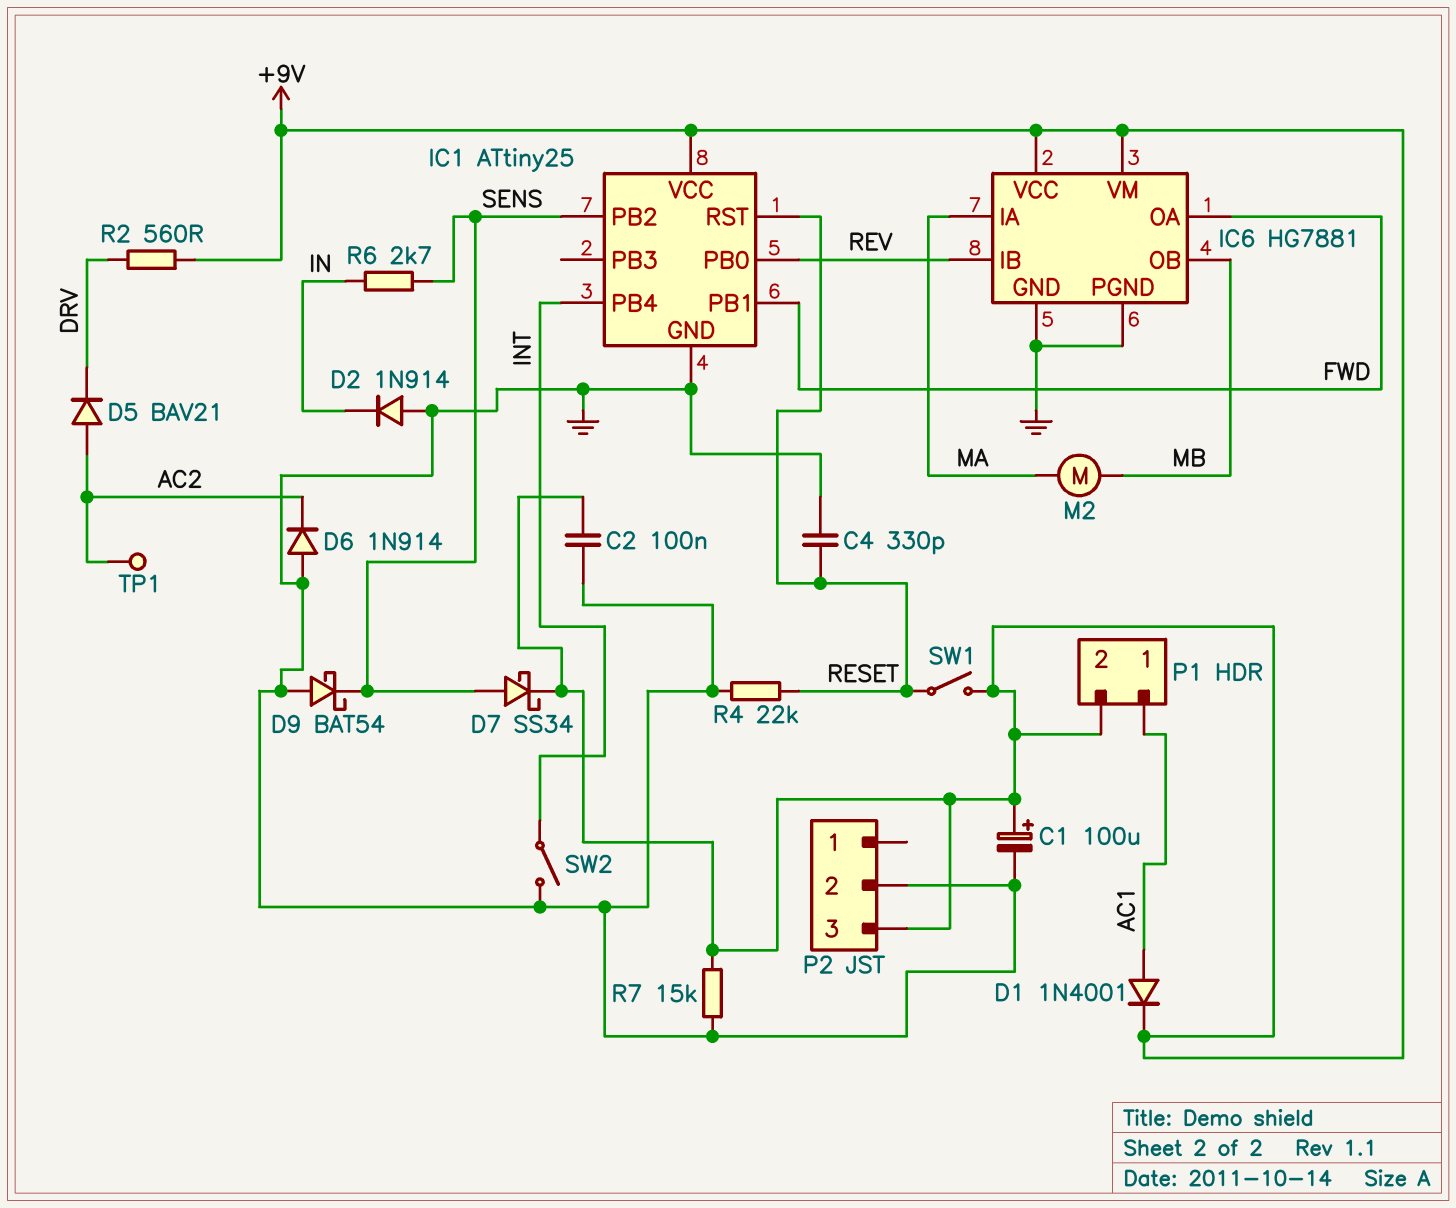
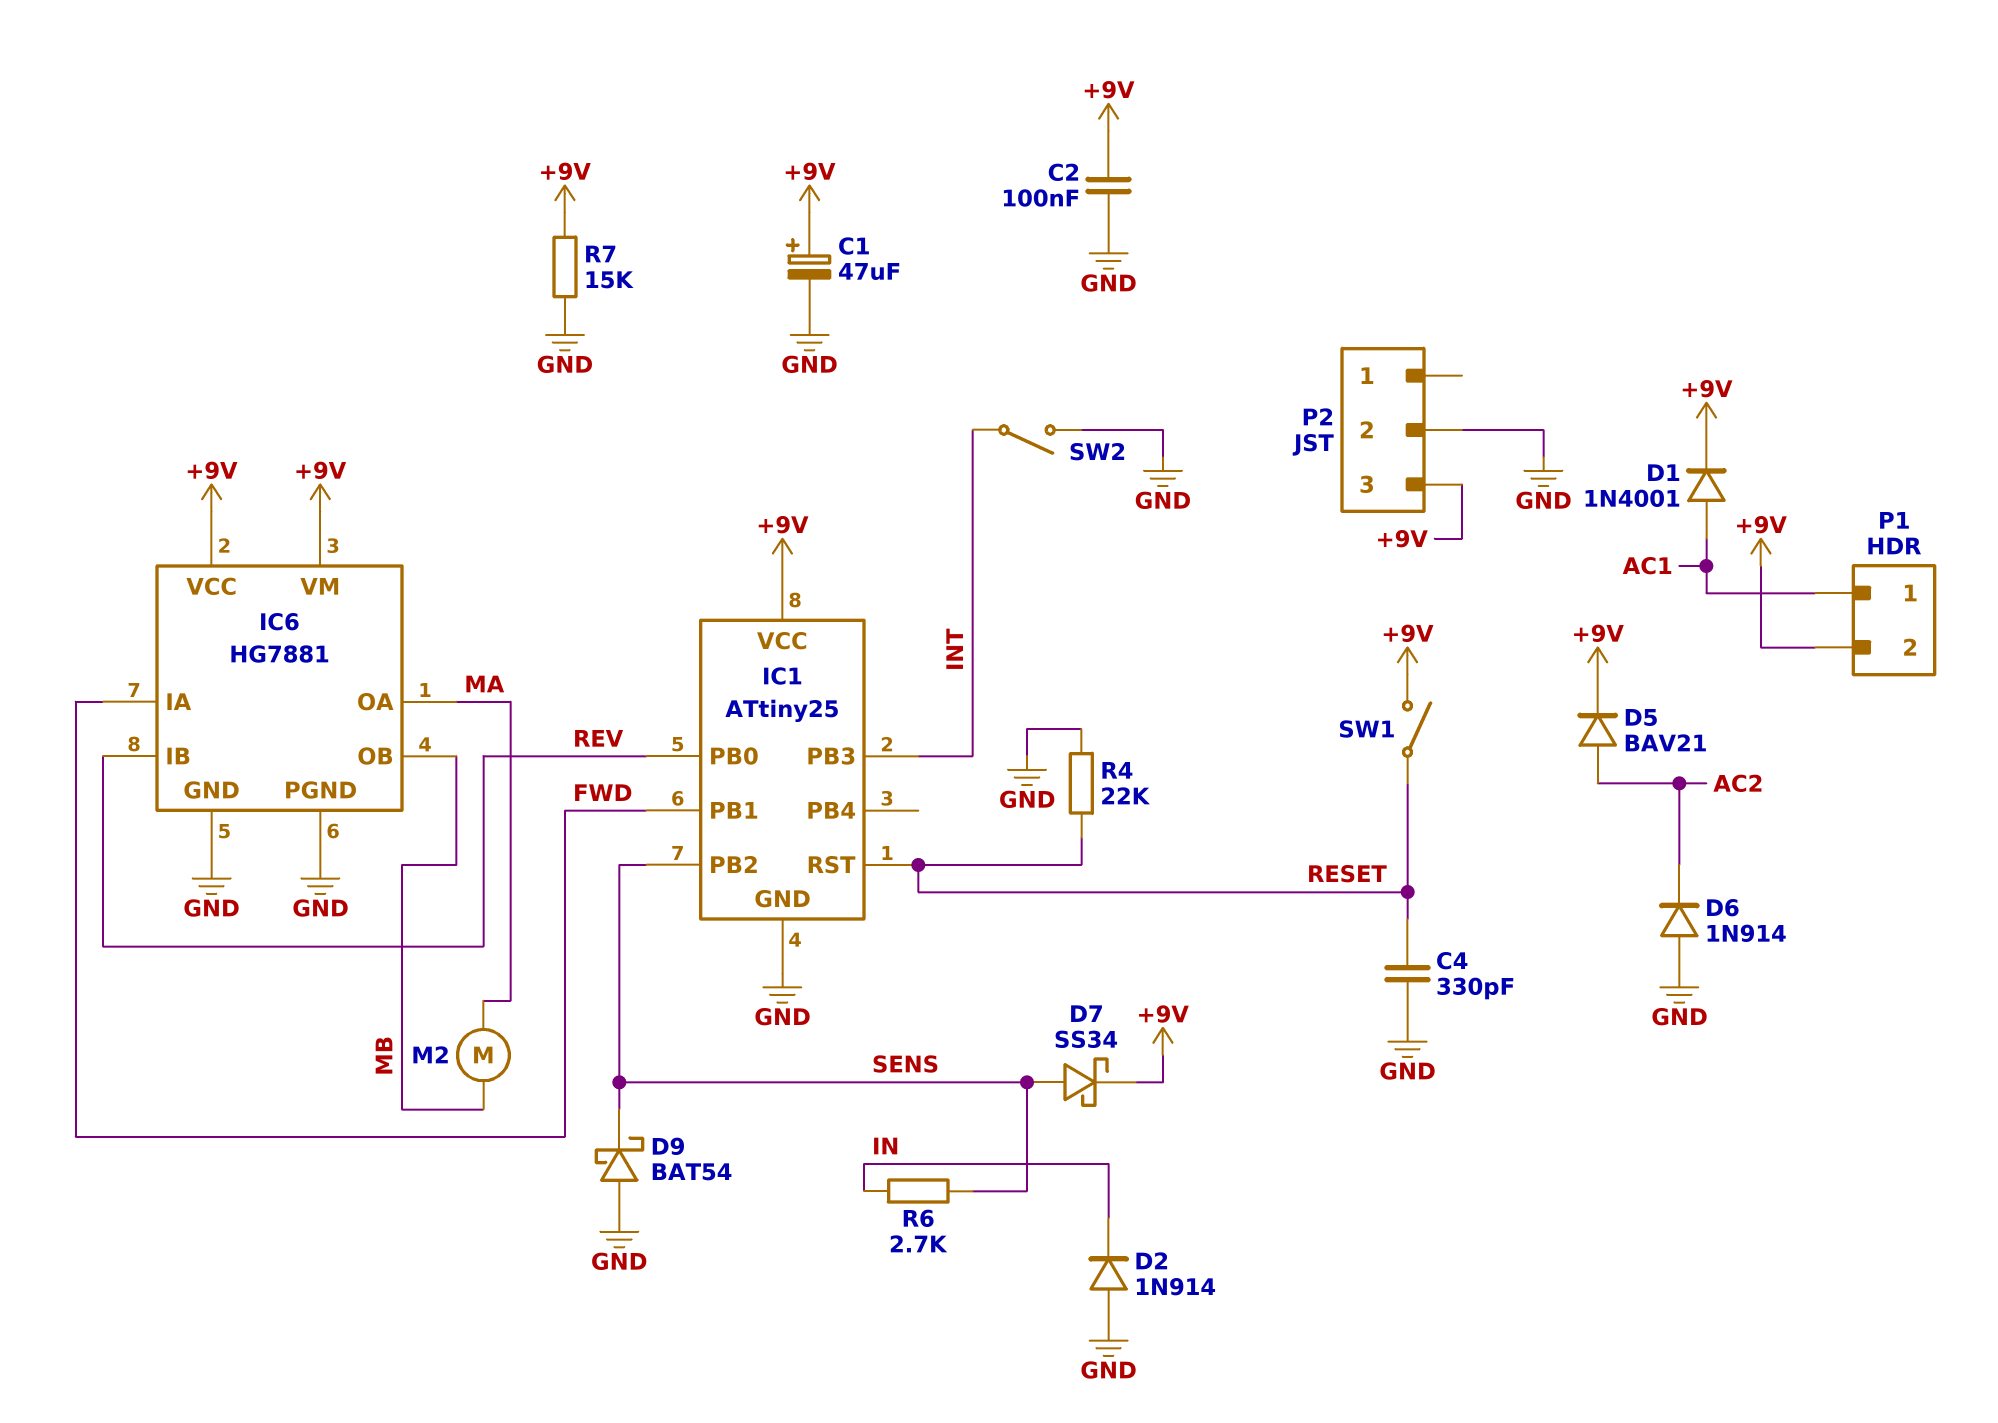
C1: 100uF (plus +9V, minus GND) -> 47uF (plus +9V, minus GND)
D5: diode BAV21 (A AC2, K DRV) -> diode BAV21 (A AC2, K +9V)
IC1 pin PB3: none -> INT
IC1 pin PB4: INT -> none
IC6 pin IA: MA -> FWD
IC6 pin OA: FWD -> MA
R2: 560 (+9V, DRV) -> none
TP1: test point (AC2) -> none

